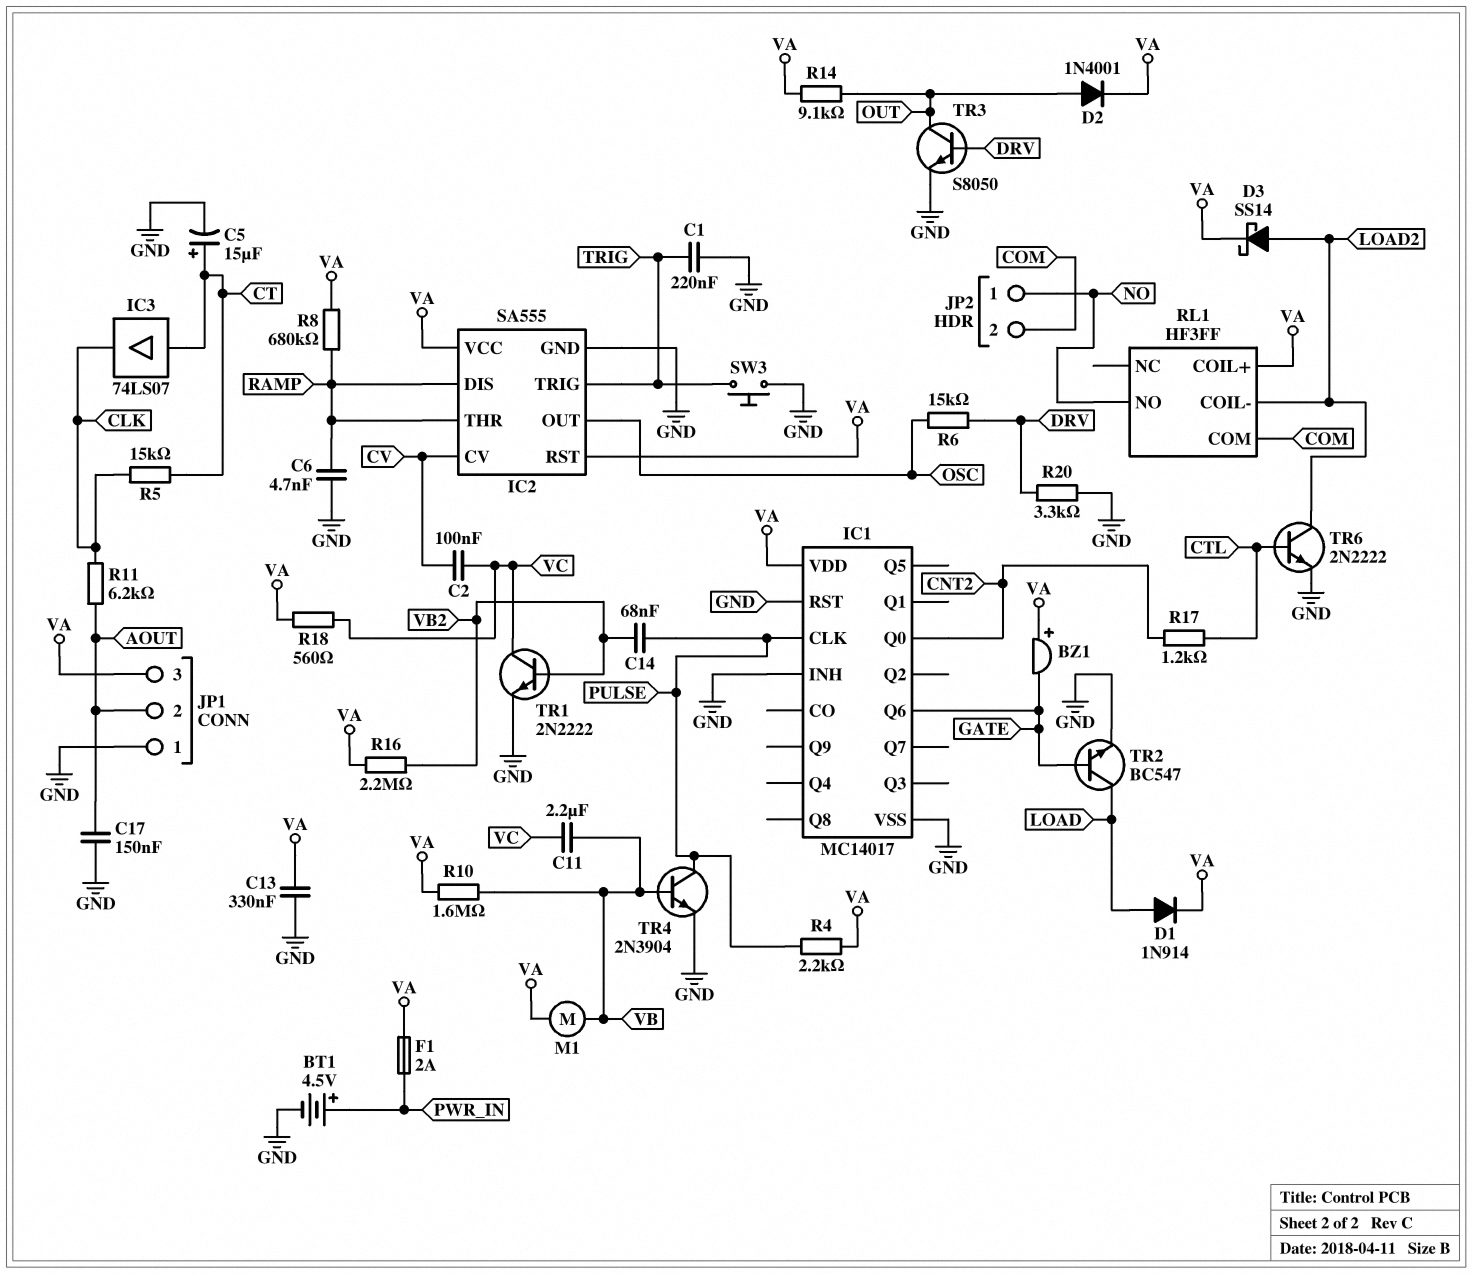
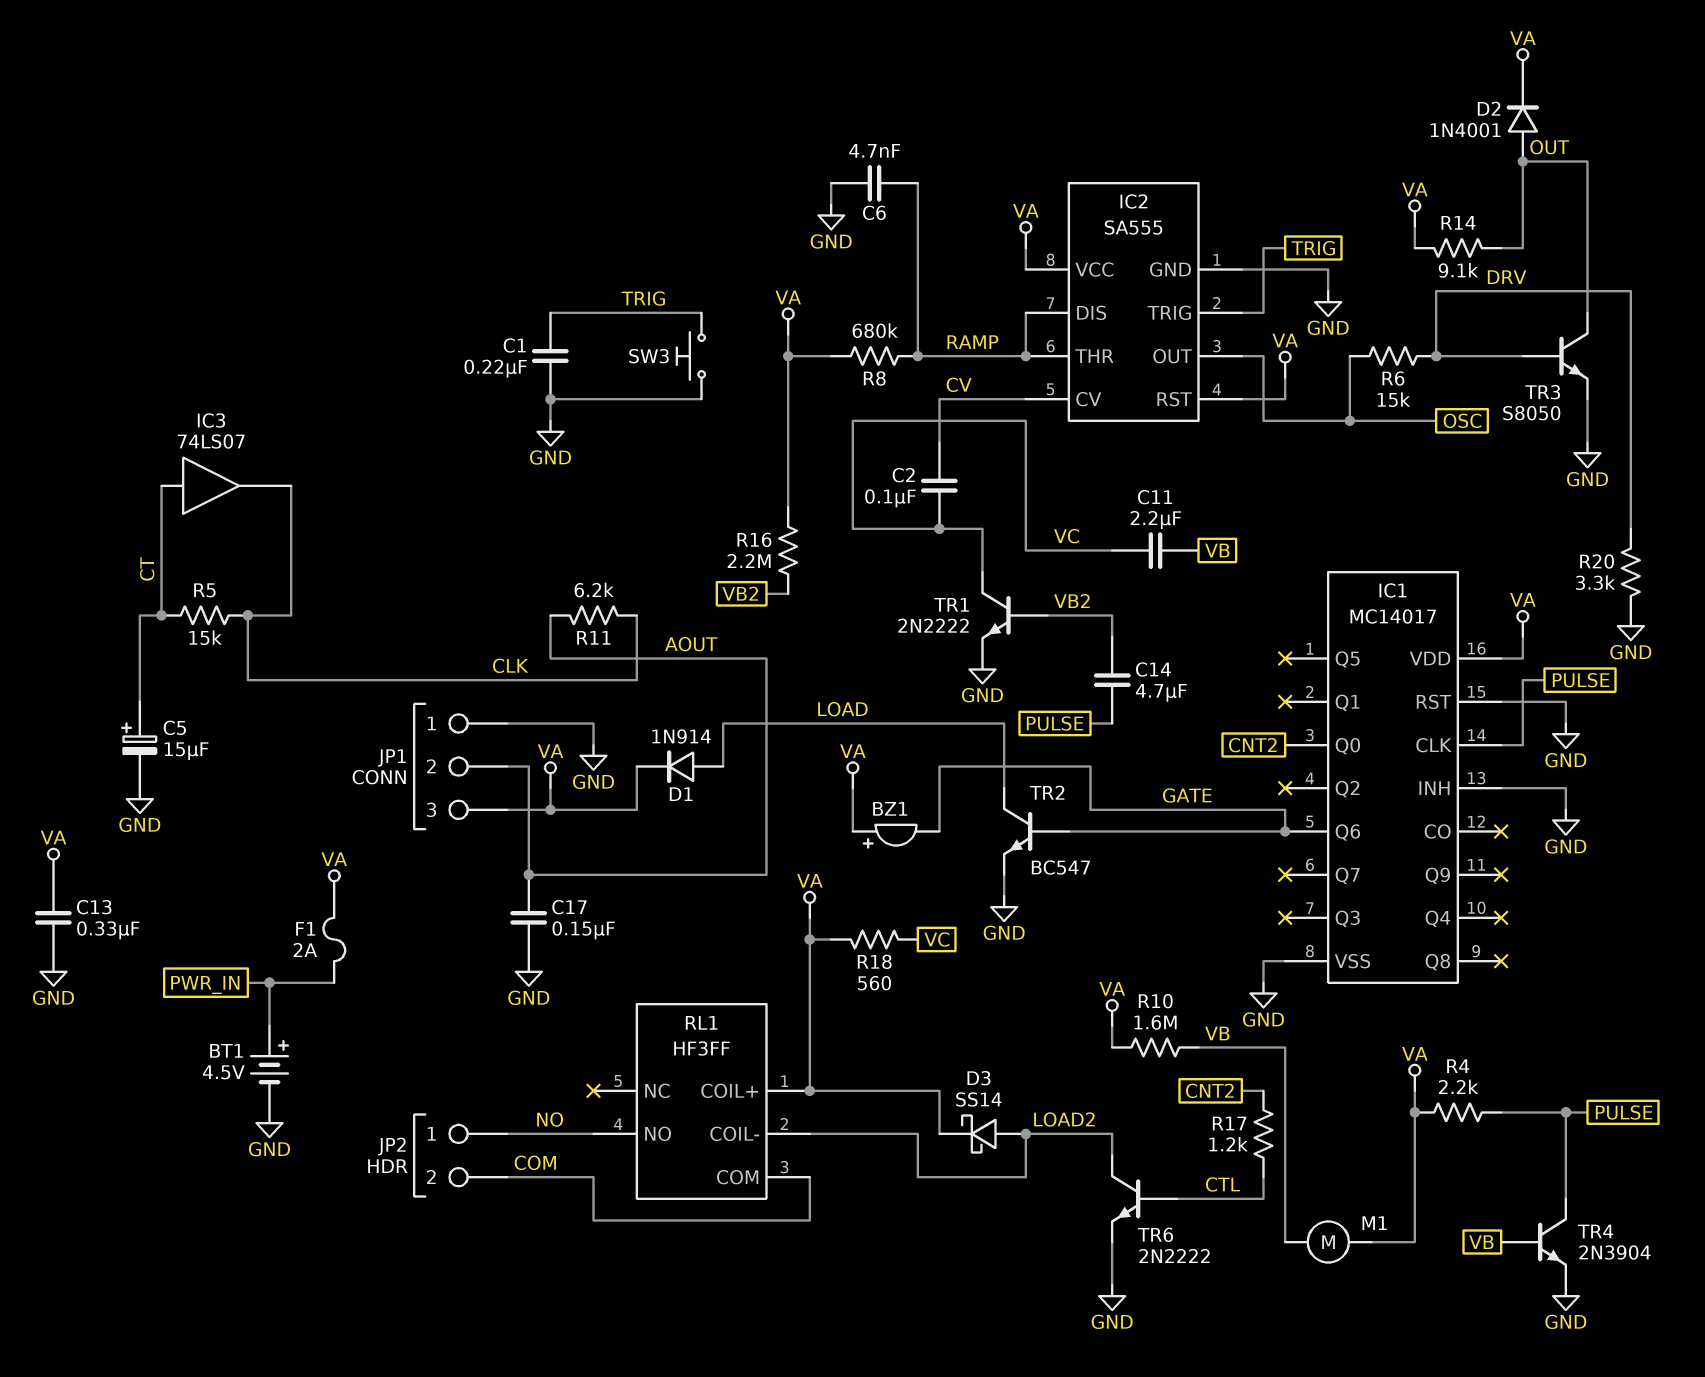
C14: 68nF (PULSE, VB2) -> 4.7uF (PULSE, VB2)

